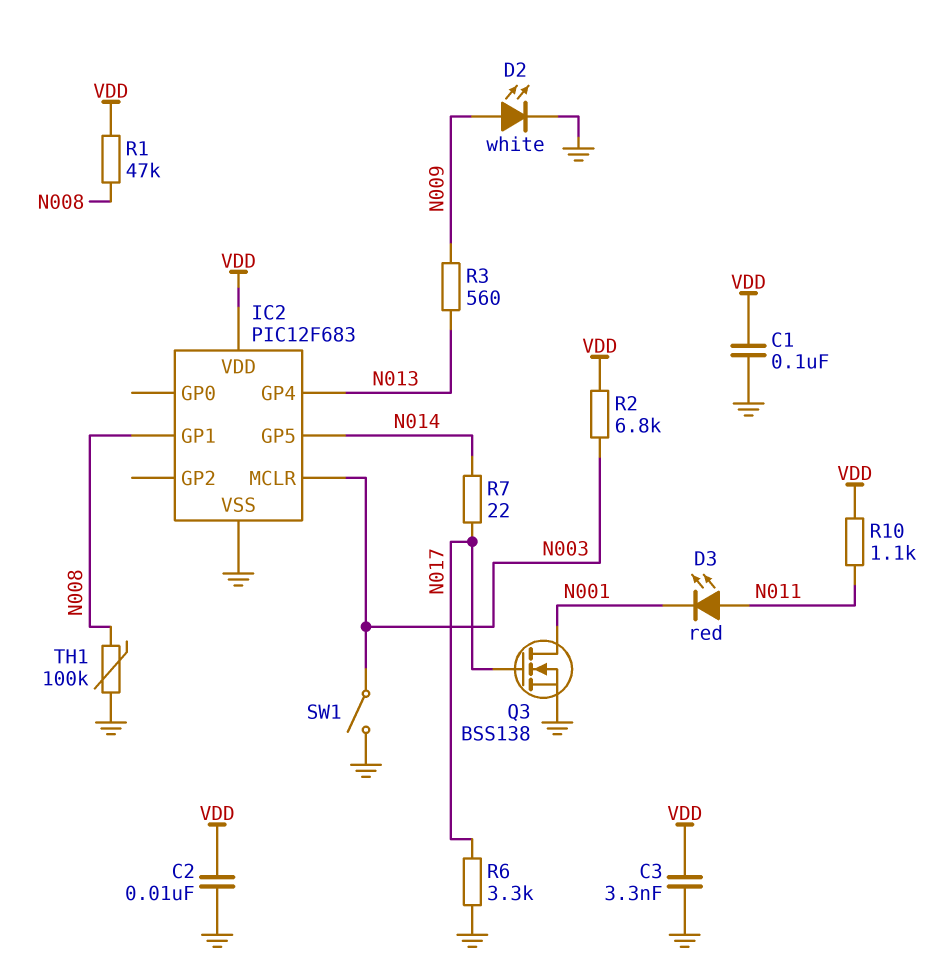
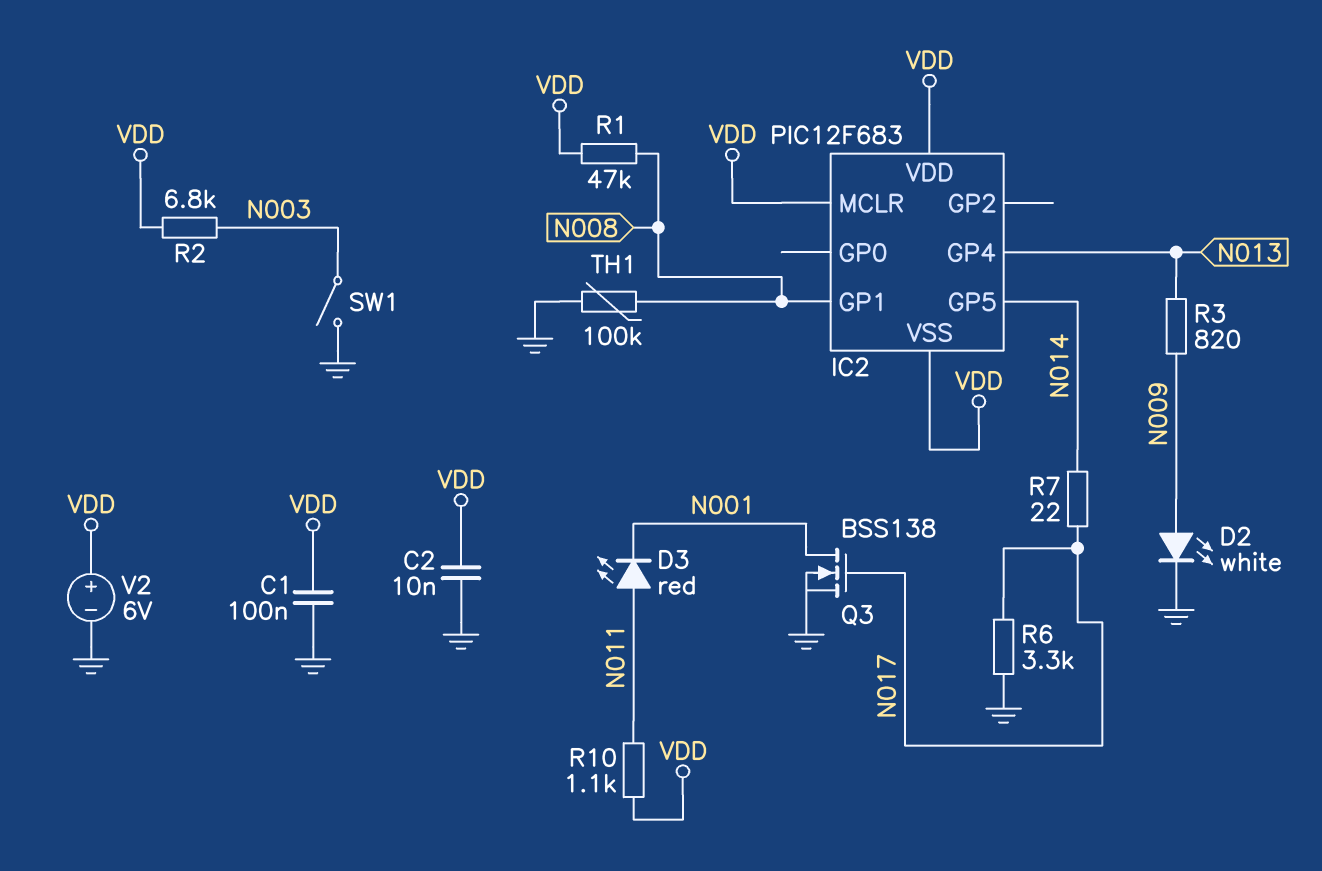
C3: 3.3nF (GND, VDD) -> none
IC2 pin MCLR: N003 -> VDD
IC2 pin VSS: GND -> VDD
R3: 560 (N009, N013) -> 820 (N009, N013)
V2: none -> 6V (plus VDD, minus GND)

